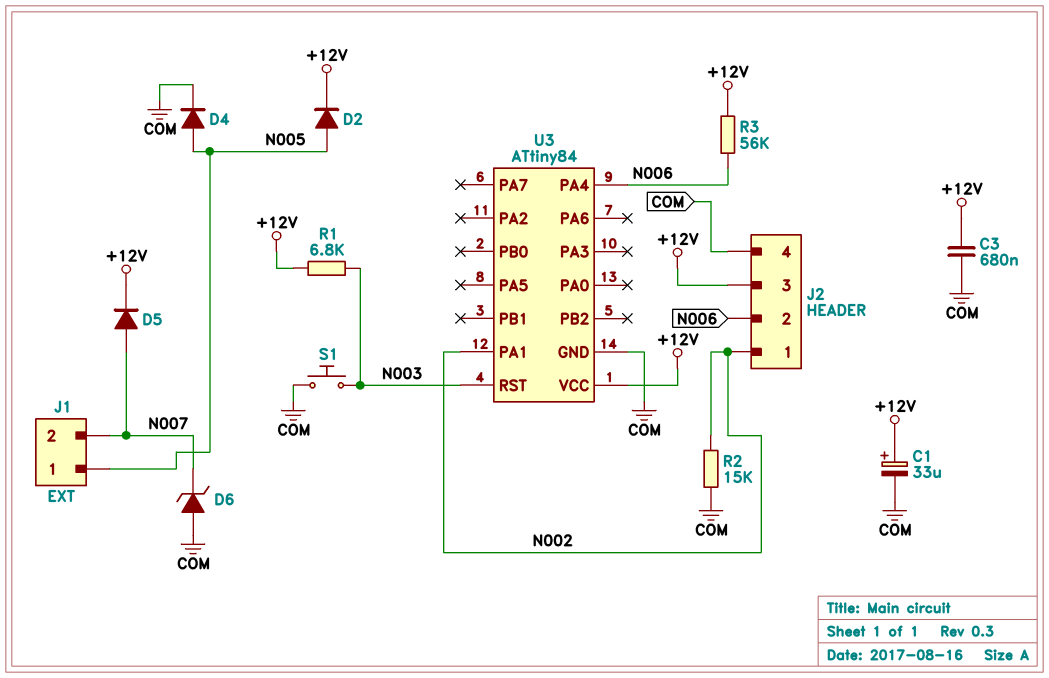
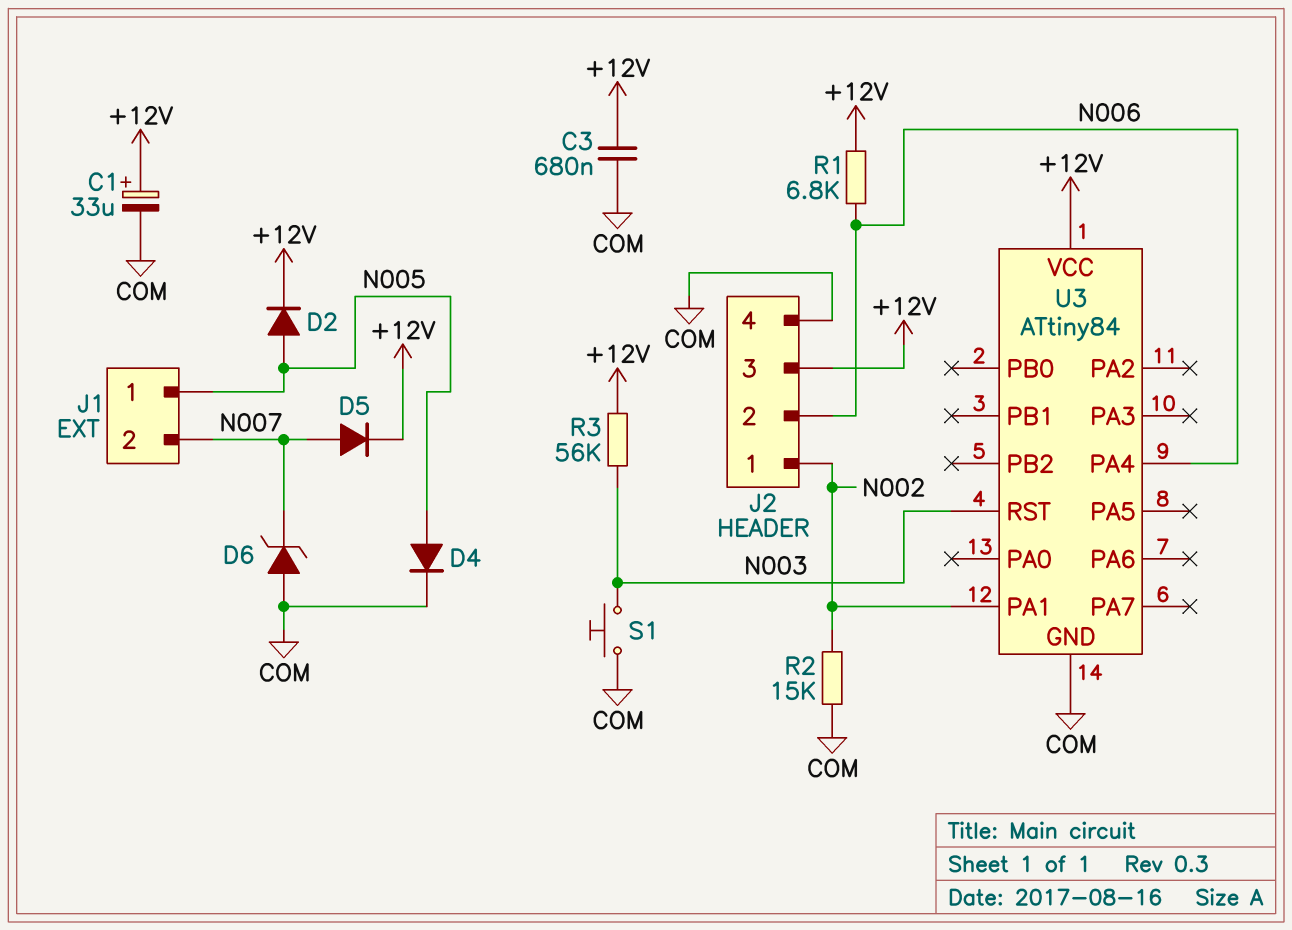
R1: 6.8k (+12V, N003) -> 6.8k (+12V, N006)
R3: 56k (+12V, N006) -> 56k (+12V, N003)

